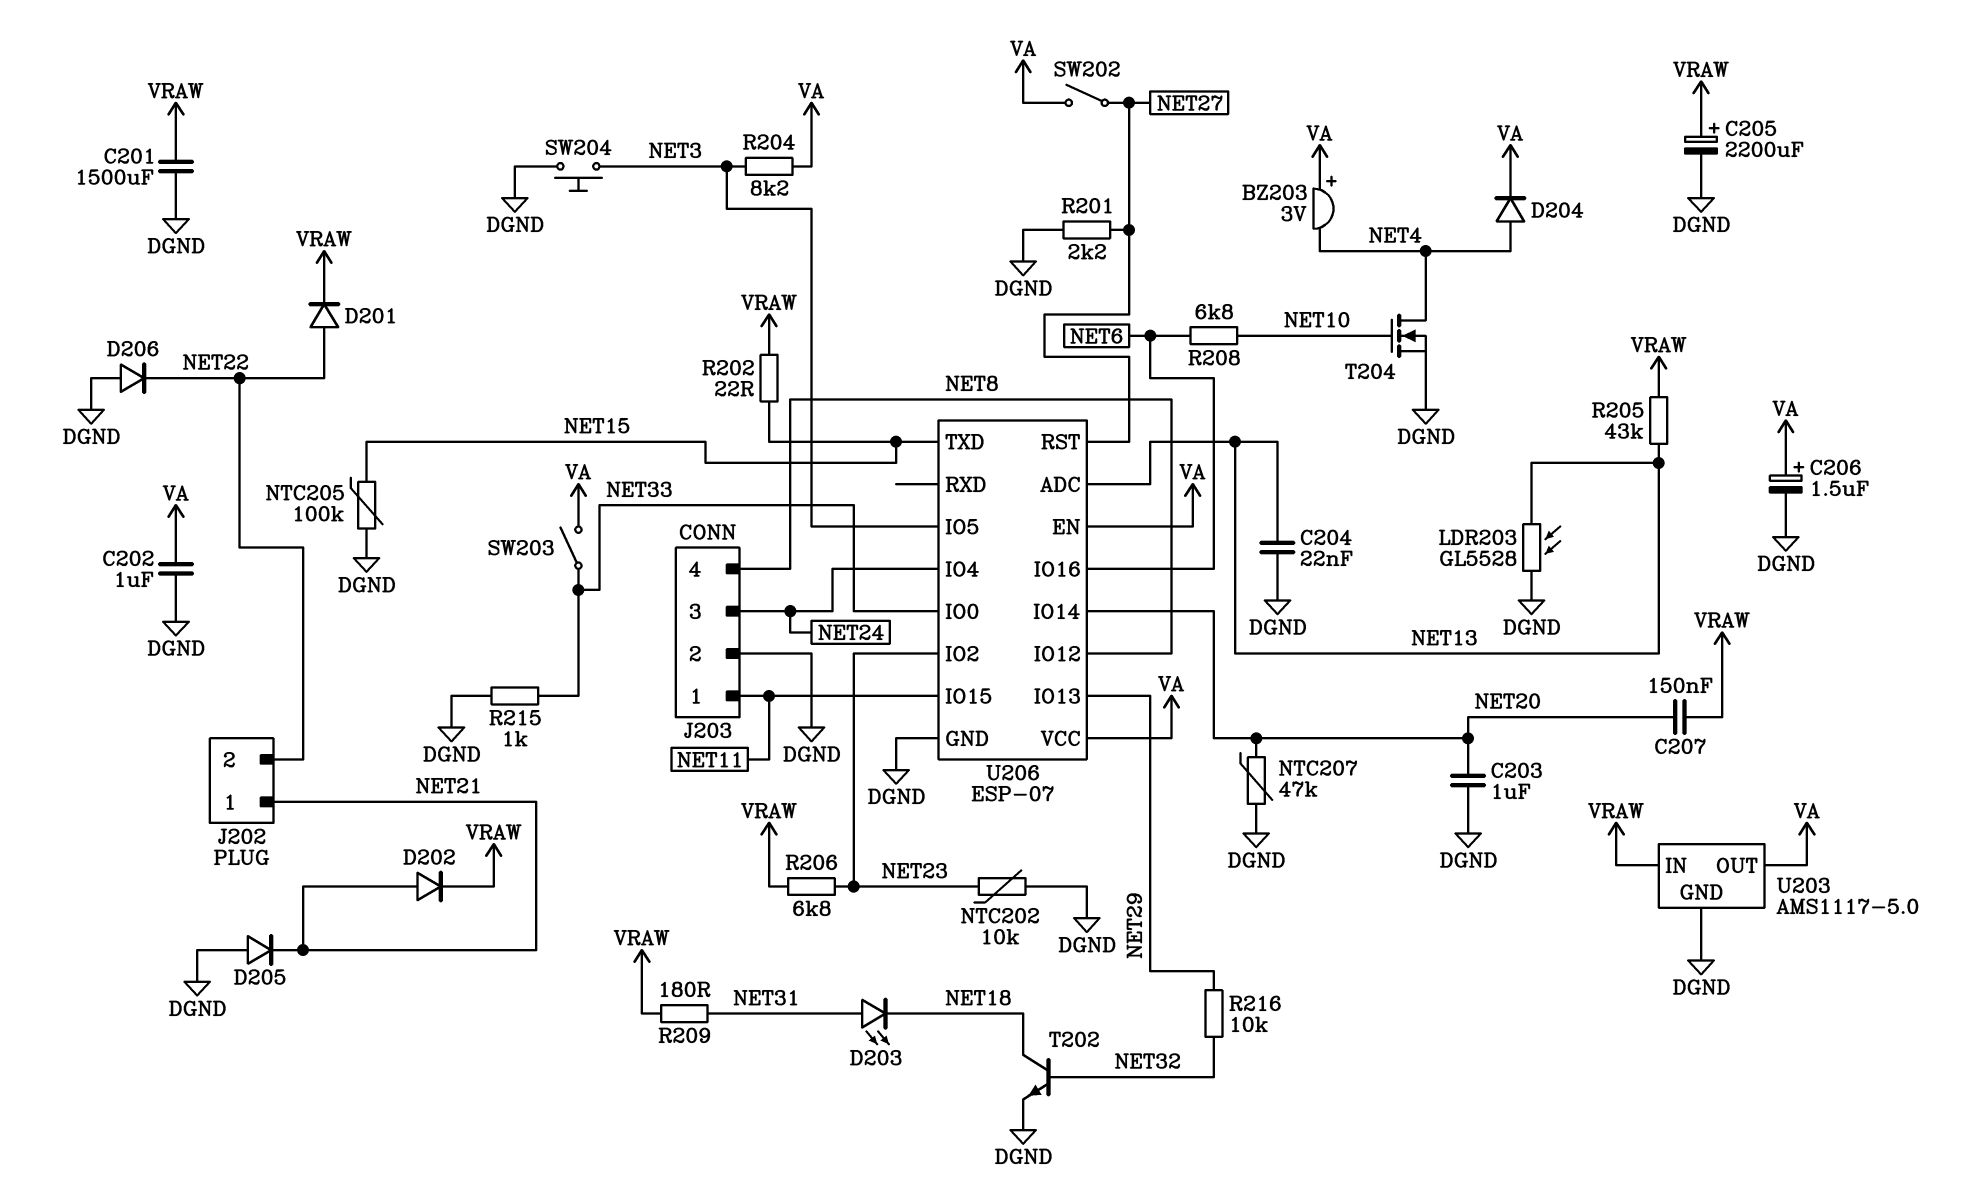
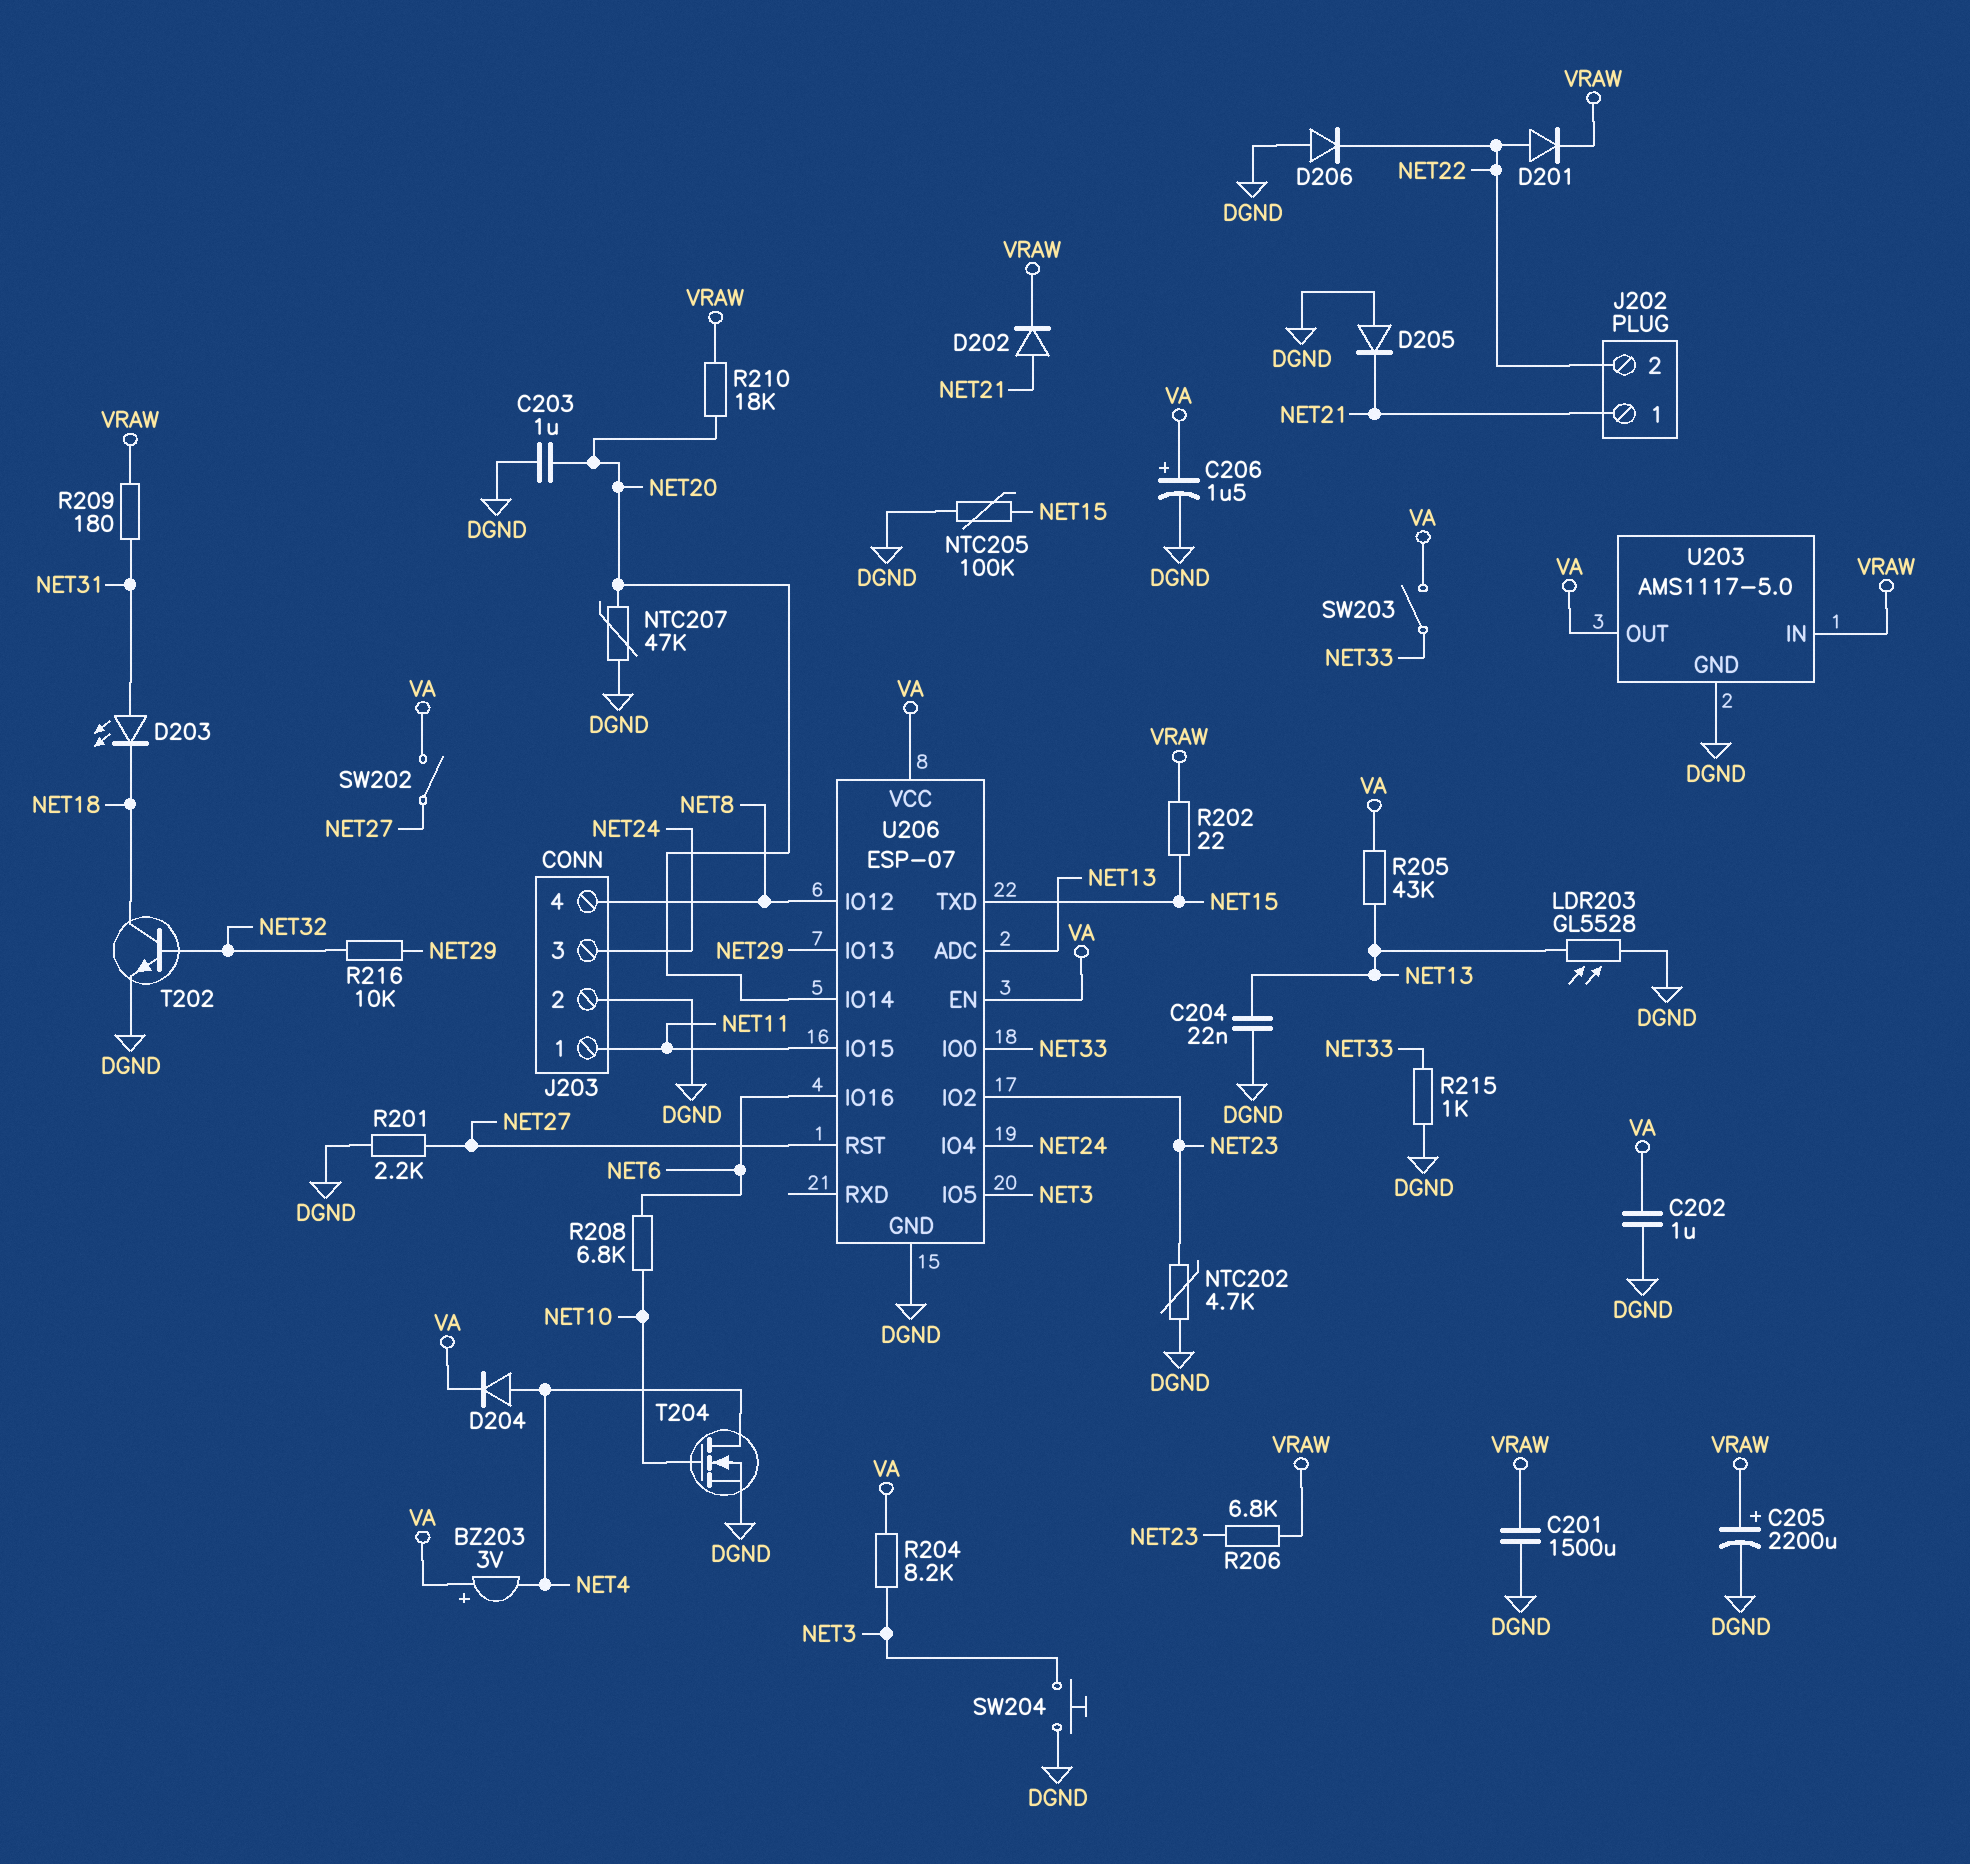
C207: 150nF (NET20, VRAW) -> none
NTC202: 10k (DGND, NET23) -> 4.7k (DGND, NET23)
R205: 43k (NET13, VRAW) -> 43k (NET13, VA)
R210: none -> 18k (NET20, VRAW)

